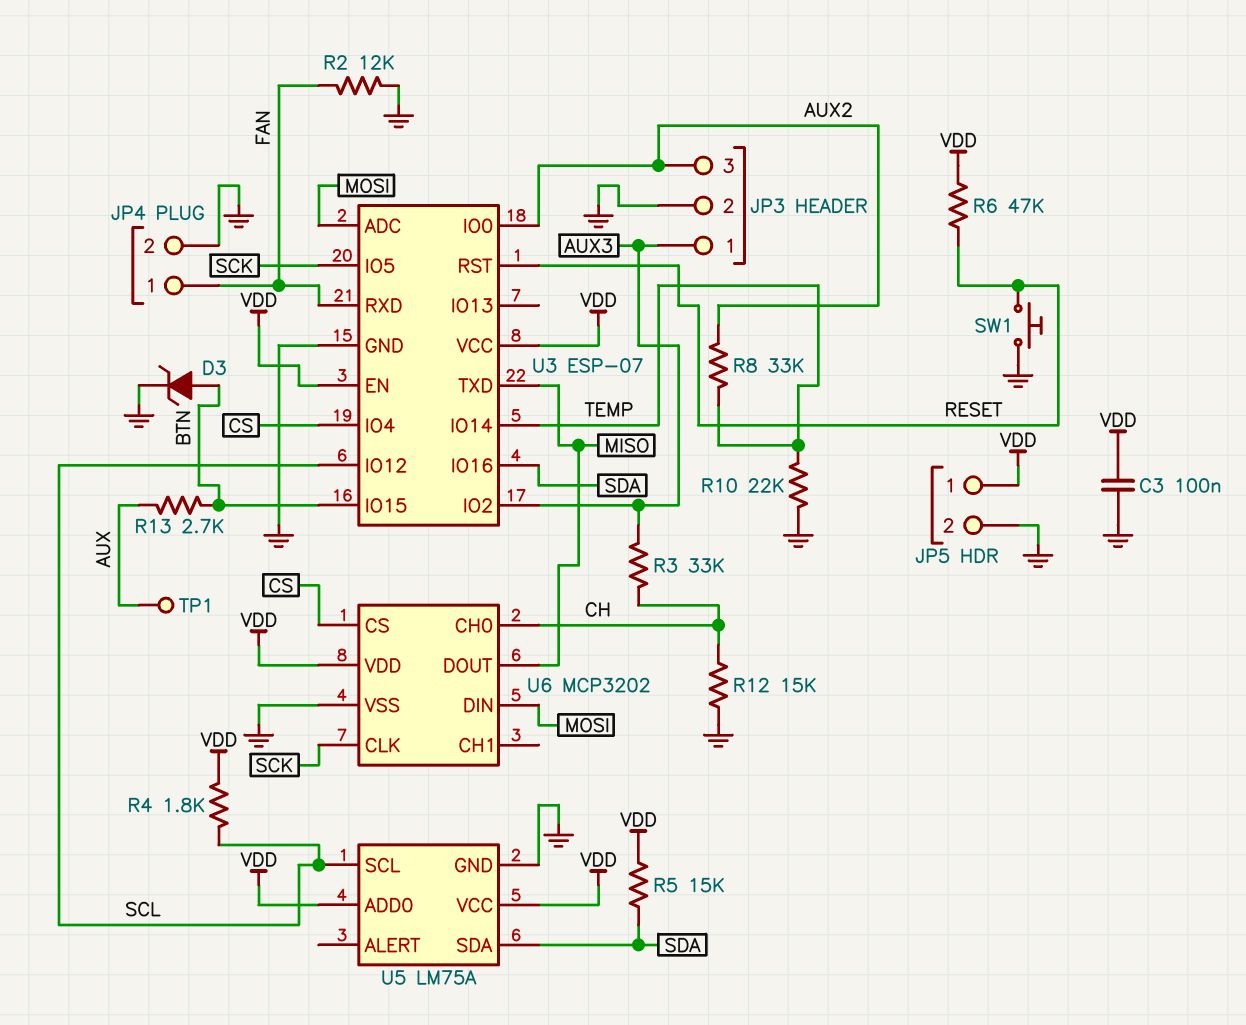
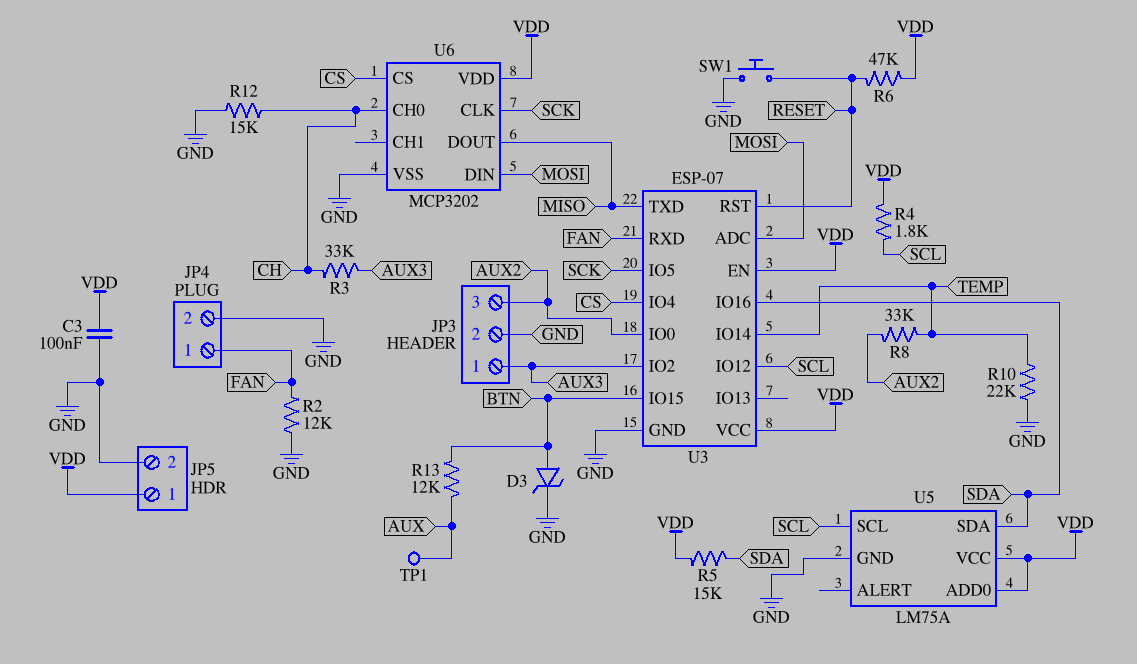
R13: 2.7k (AUX, BTN) -> 12k (AUX, BTN)

